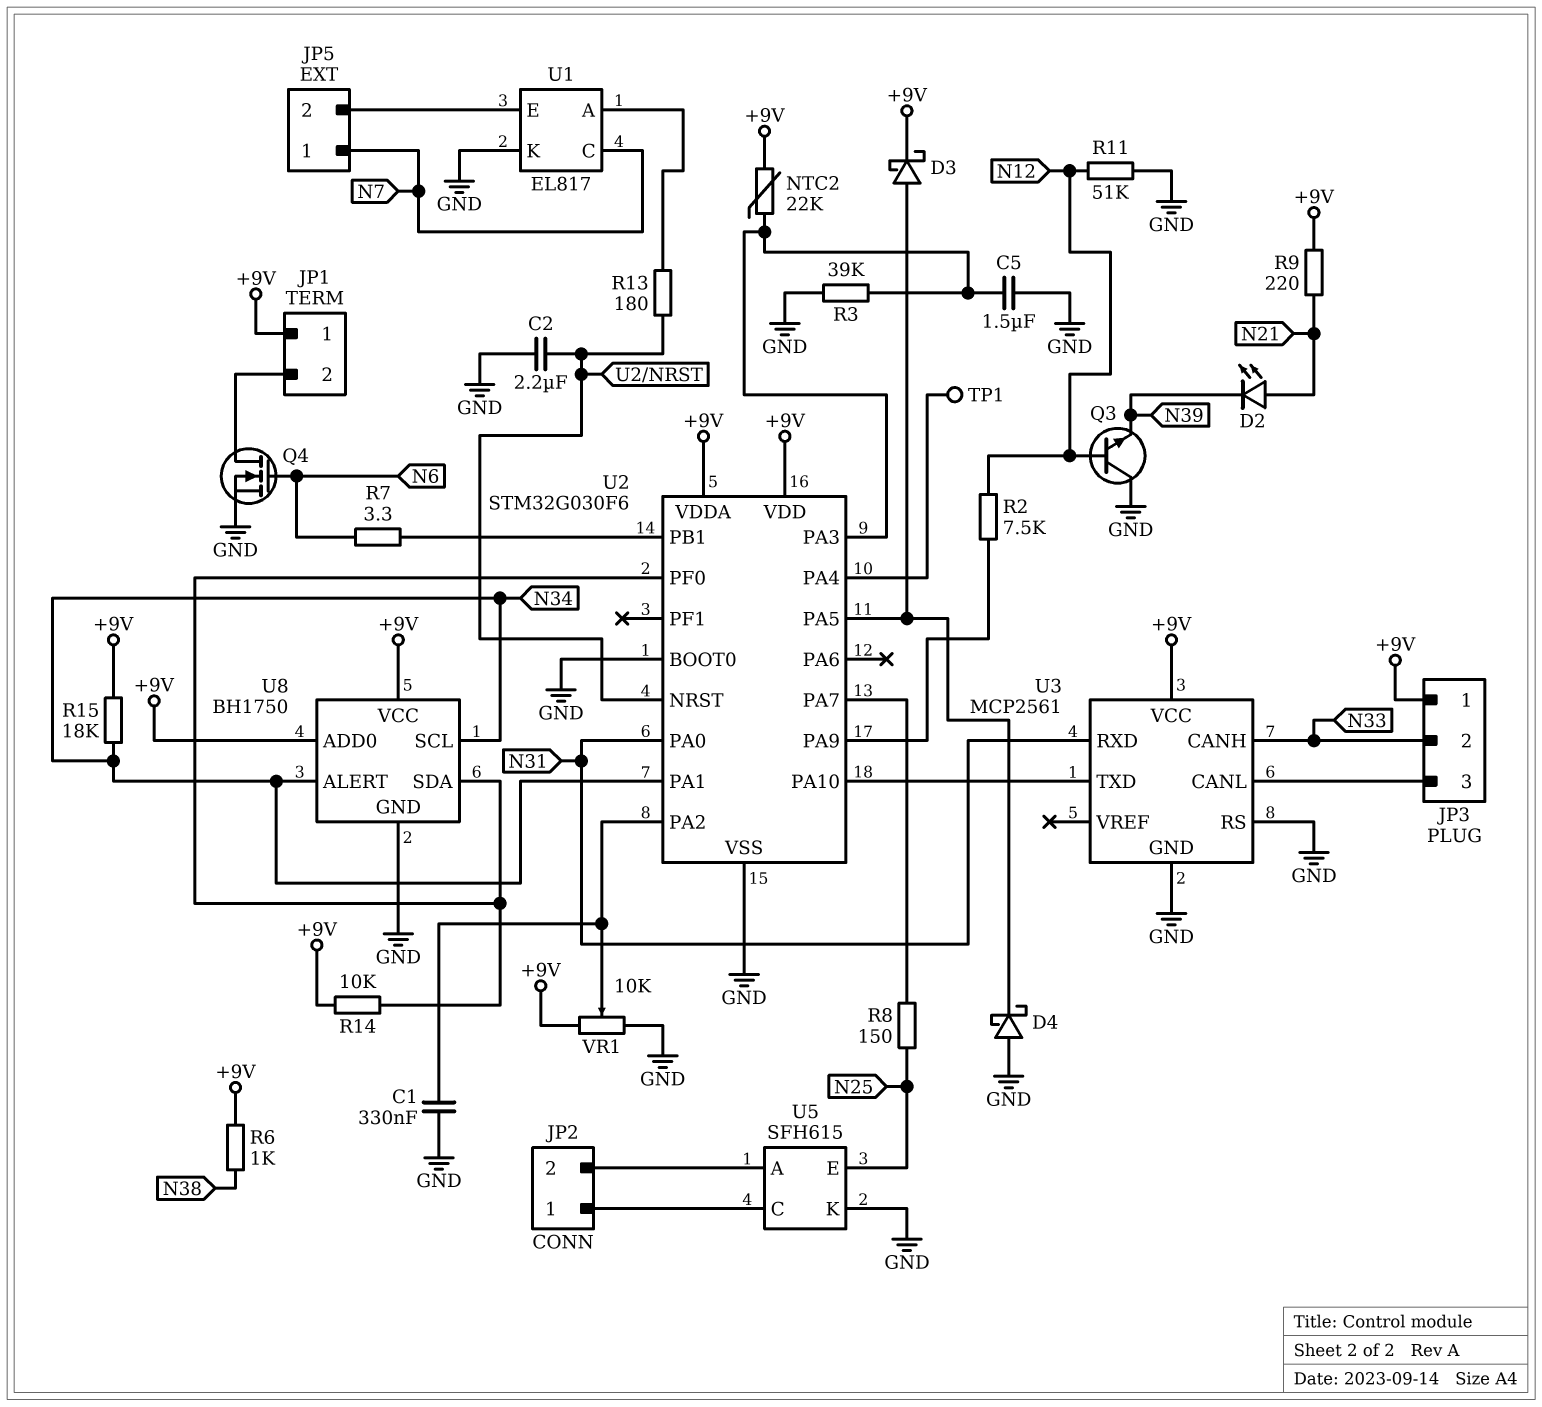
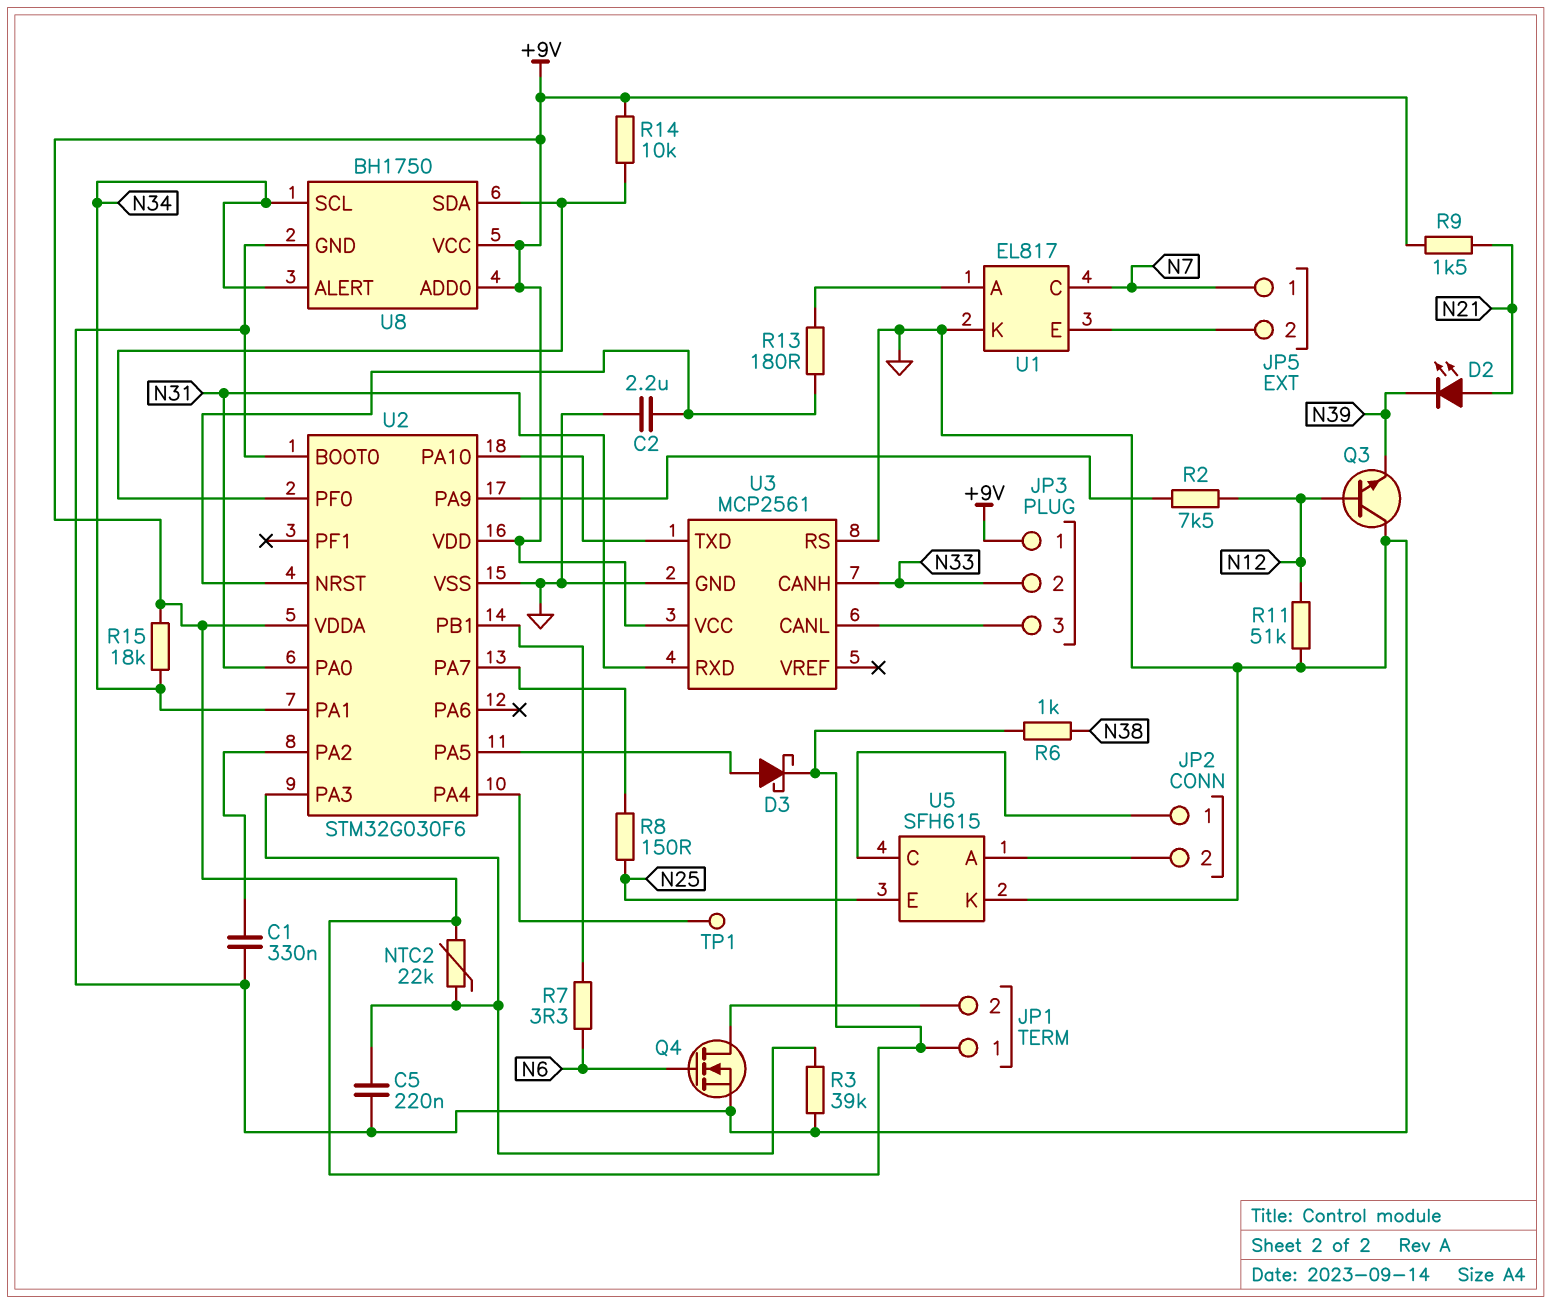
C5: 1.5uF (GND, U2/PA3) -> 220nF (GND, U2/PA3)
D4: schottky (A GND, K U2/PA5) -> none
R9: 220 (+9V, N21) -> 1.5k (+9V, N21)
VR1: 10k (+9V, GND, wiper U2/PA2) -> none

